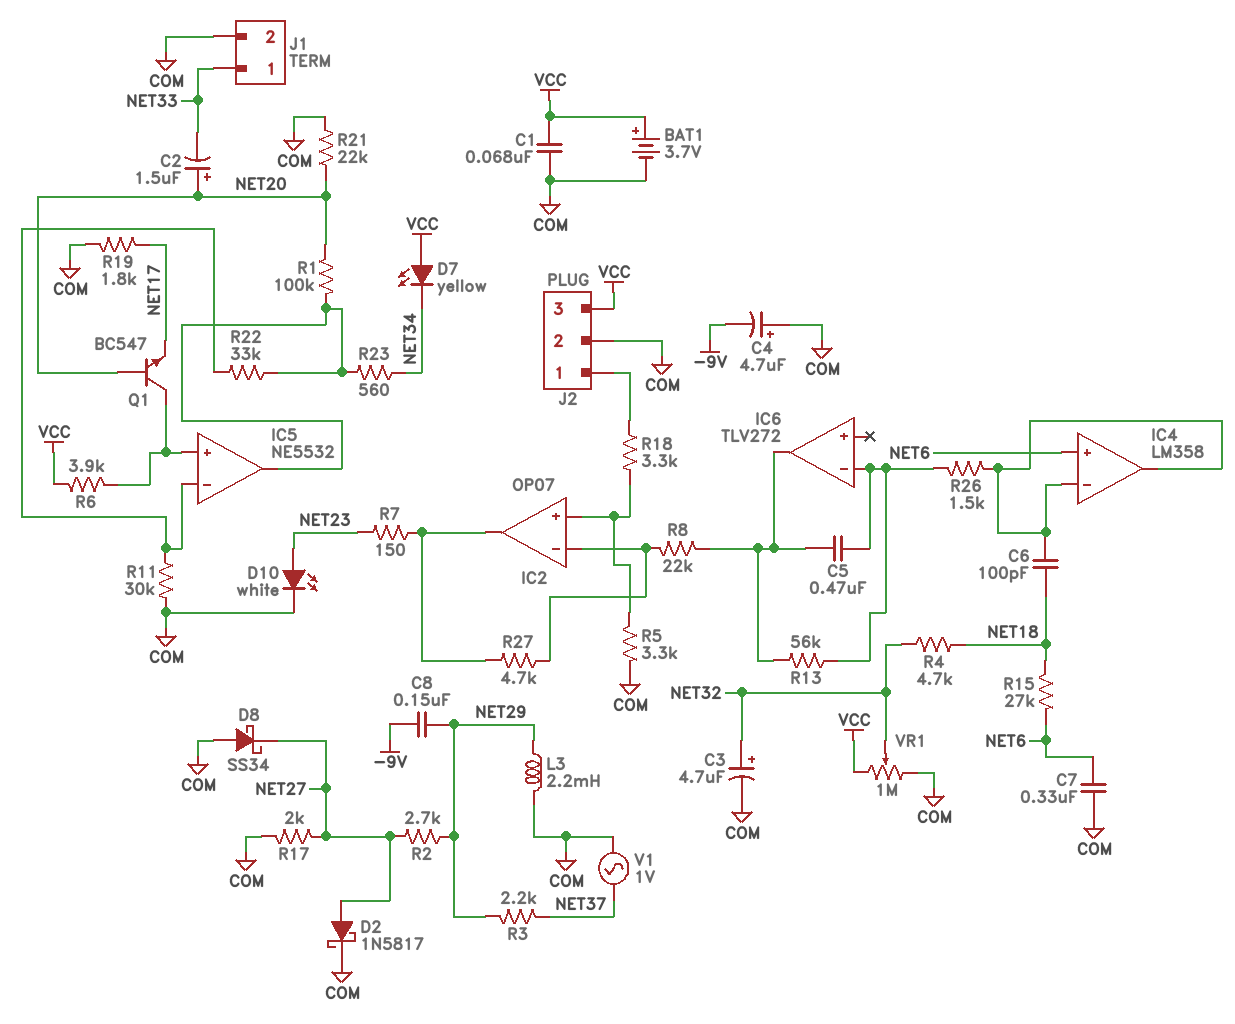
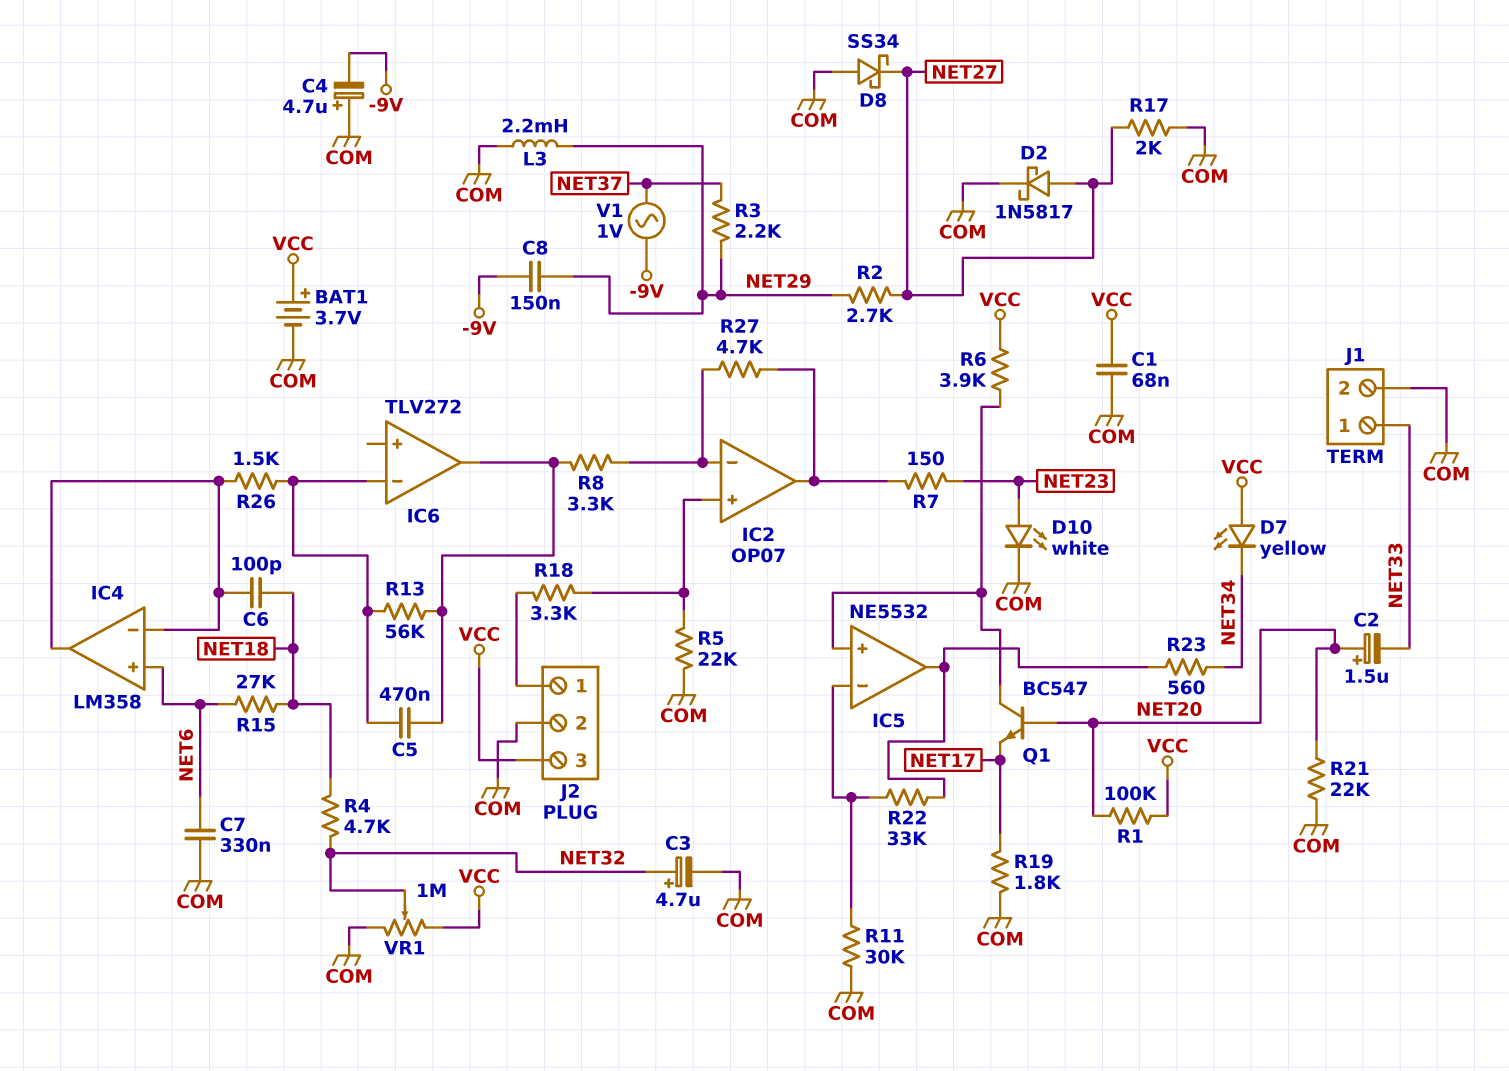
R1: 100k (IC5/out, NET20) -> 100k (NET20, VCC)
R5: 3.3k (COM, IC2/in+) -> 22k (COM, IC2/in+)
R8: 22k (IC2/in-, IC6/out) -> 3.3k (IC2/in-, IC6/out)
V1: AC 1V (COM, NET37) -> AC 1V (-9V, NET37)

